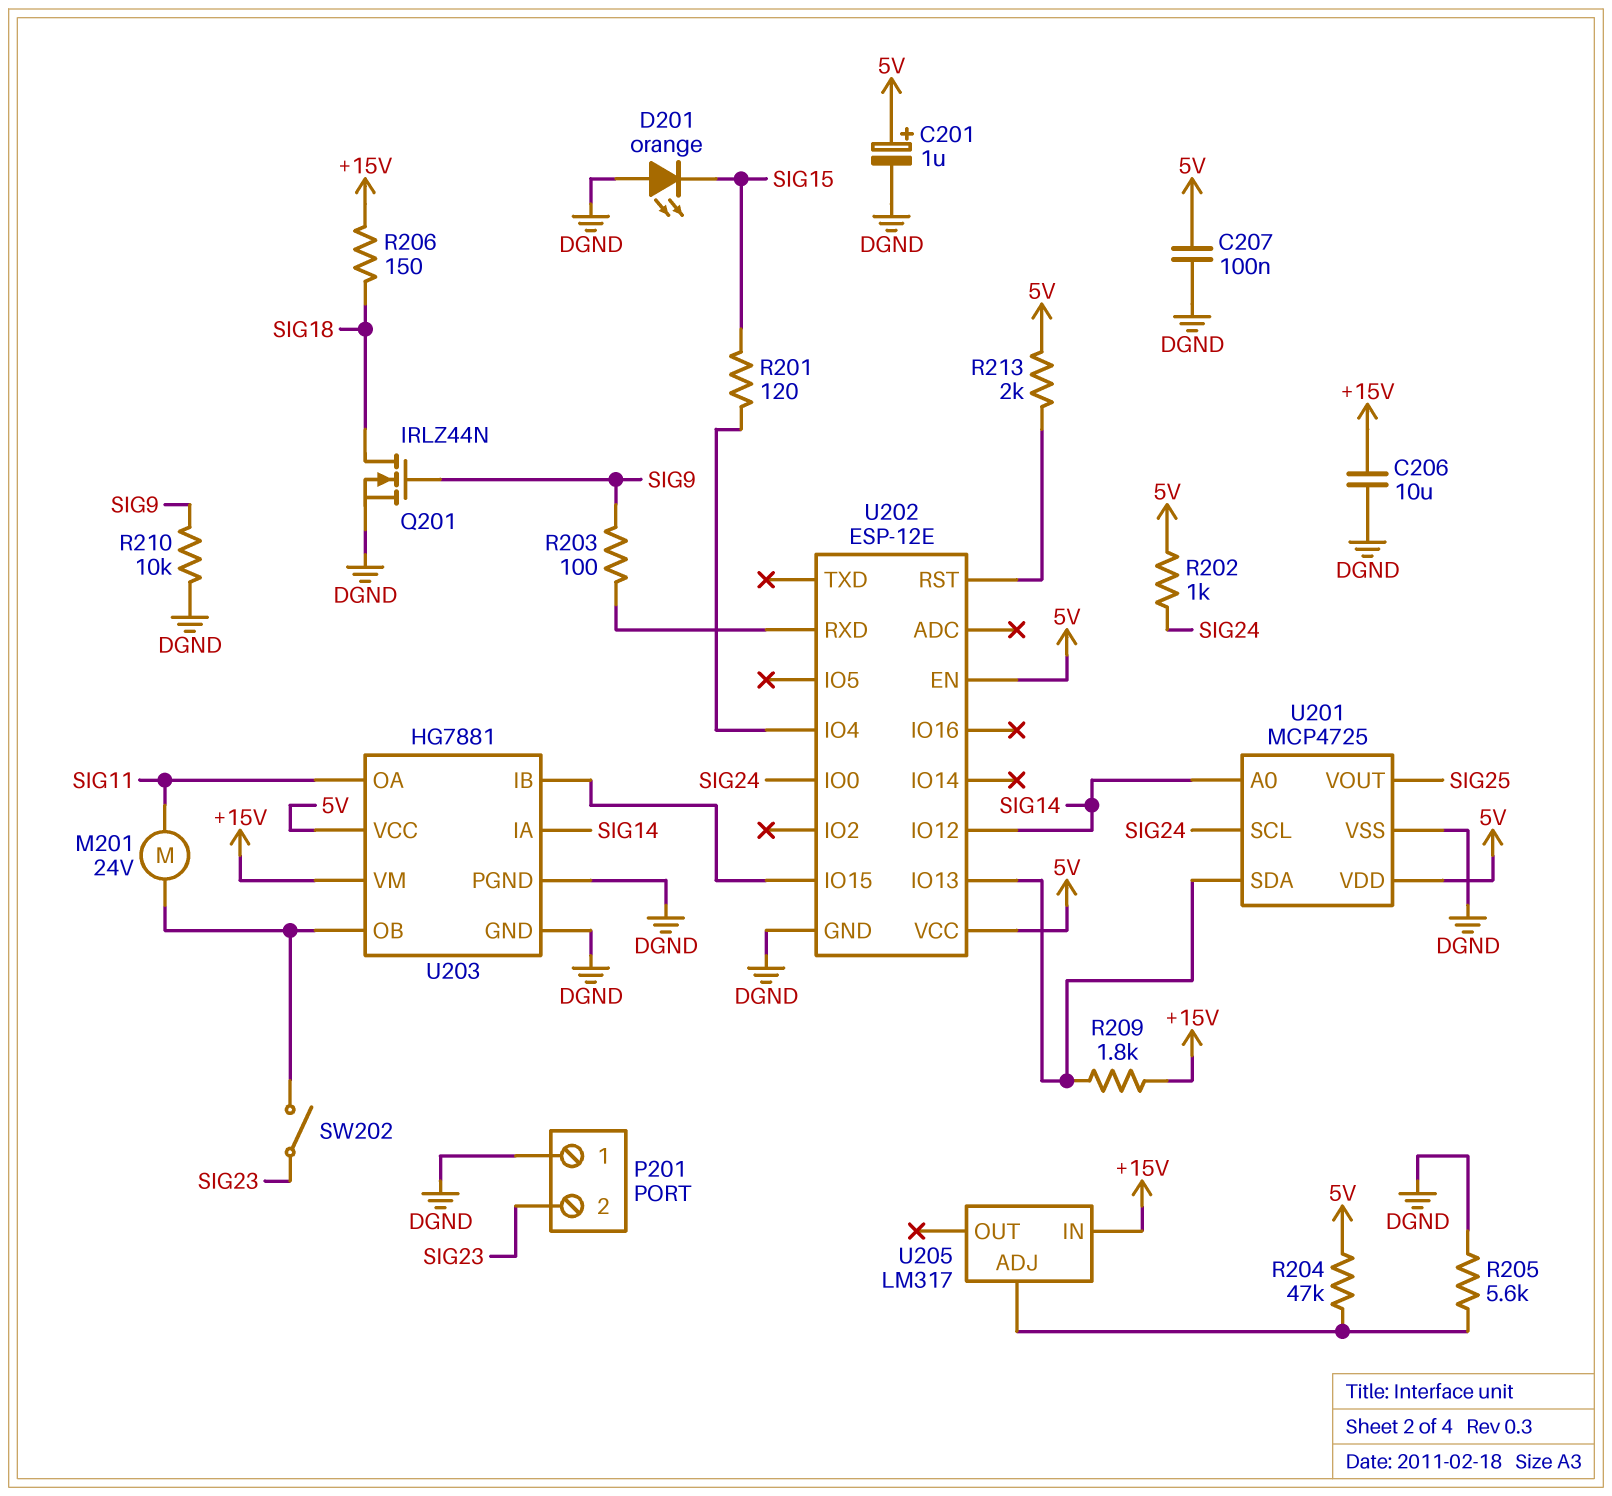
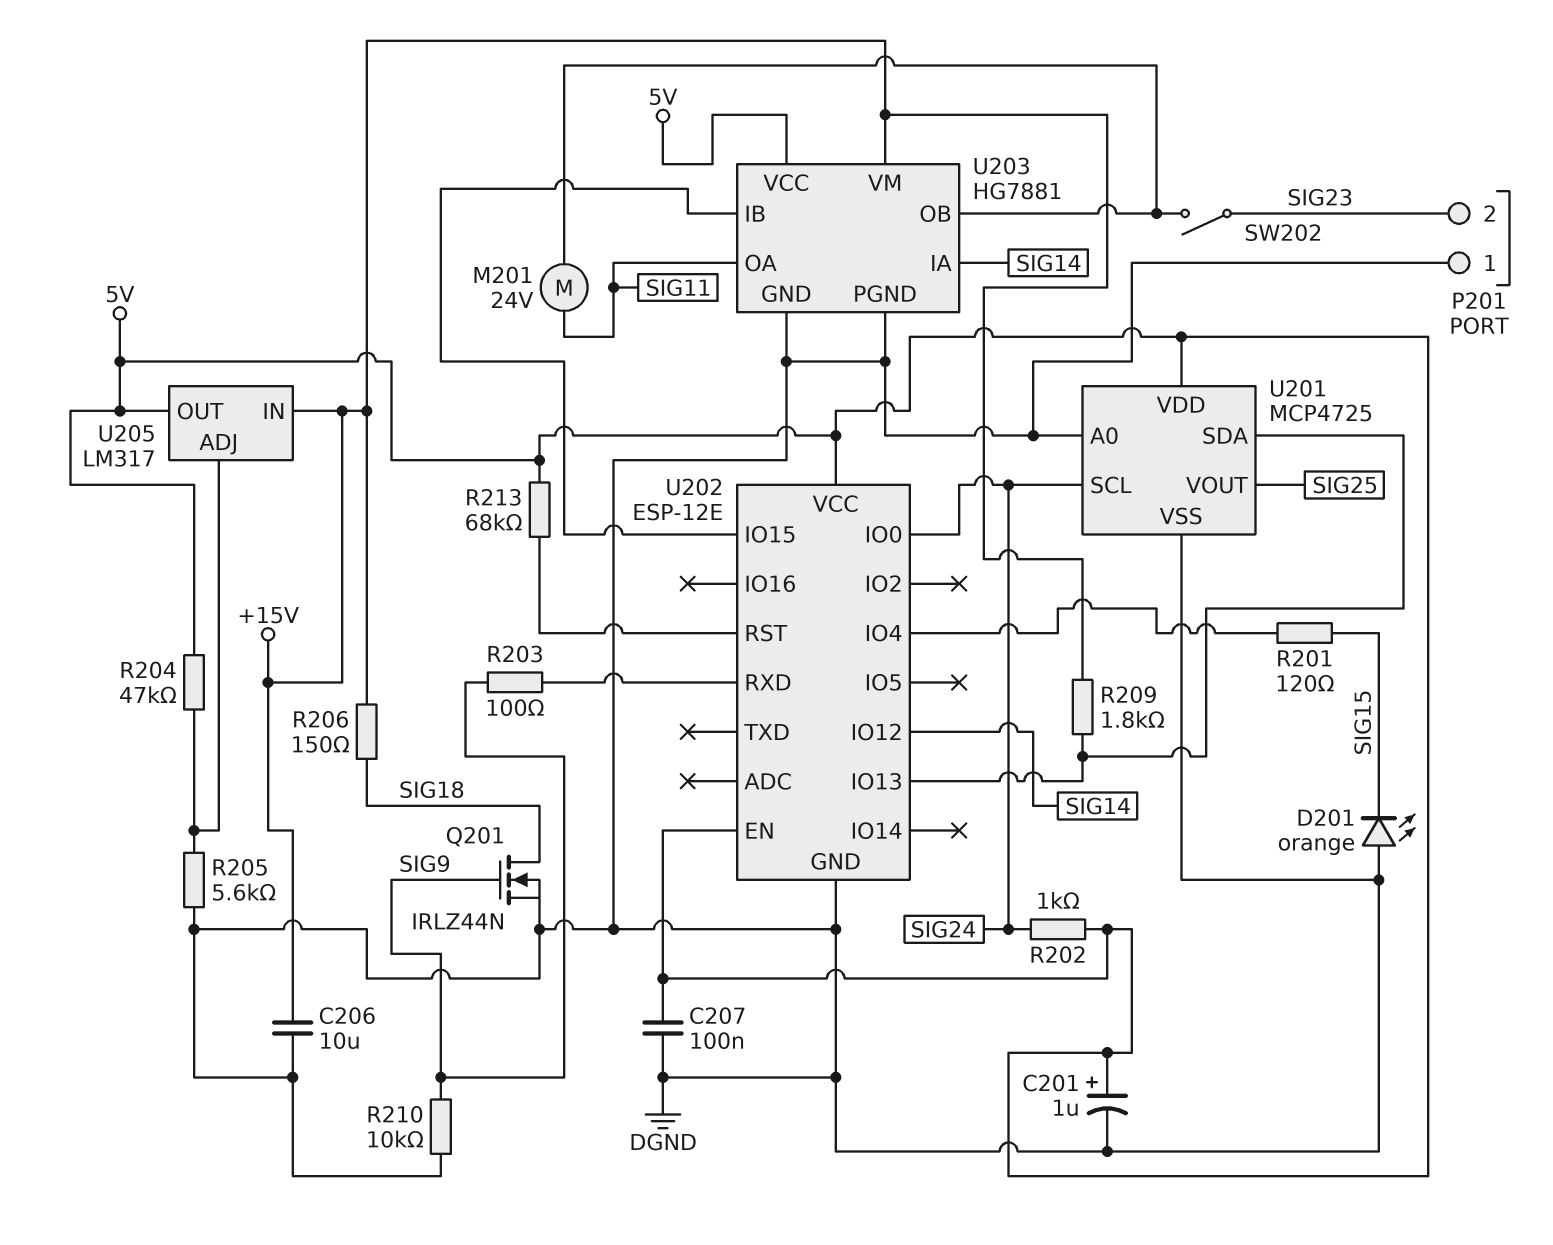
R213: 2k (5V, U202/RST) -> 68k (5V, U202/RST)
U201 pin A0: SIG14 -> DGND
U205 pin OUT: none -> 5V

